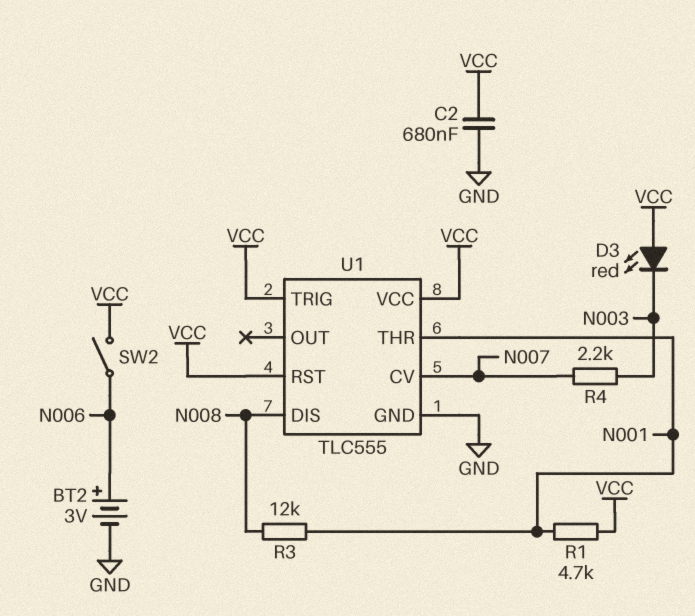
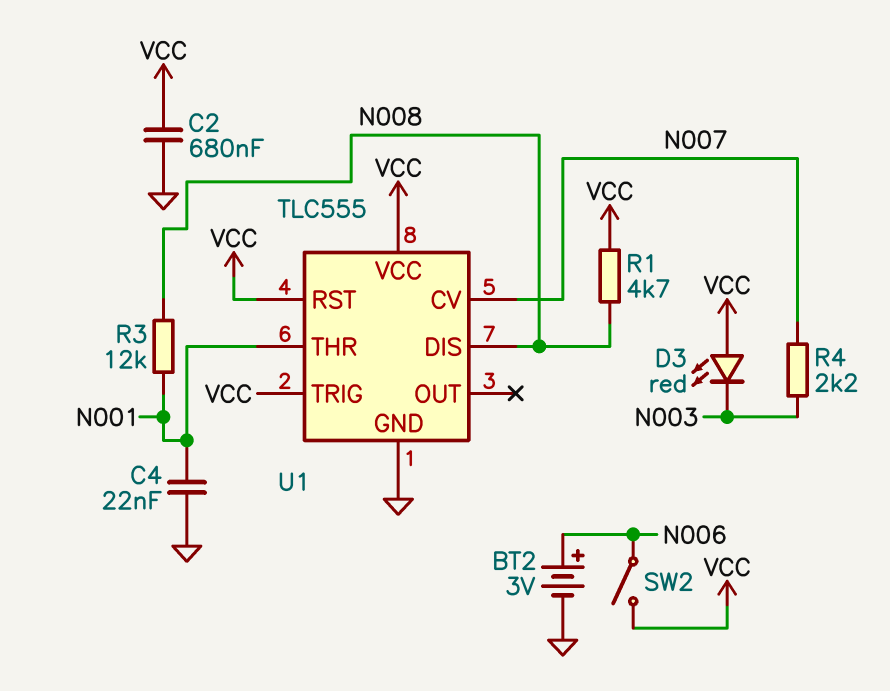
C4: none -> 22nF (GND, N001)
R1: 4.7k (N001, VCC) -> 4.7k (N008, VCC)

